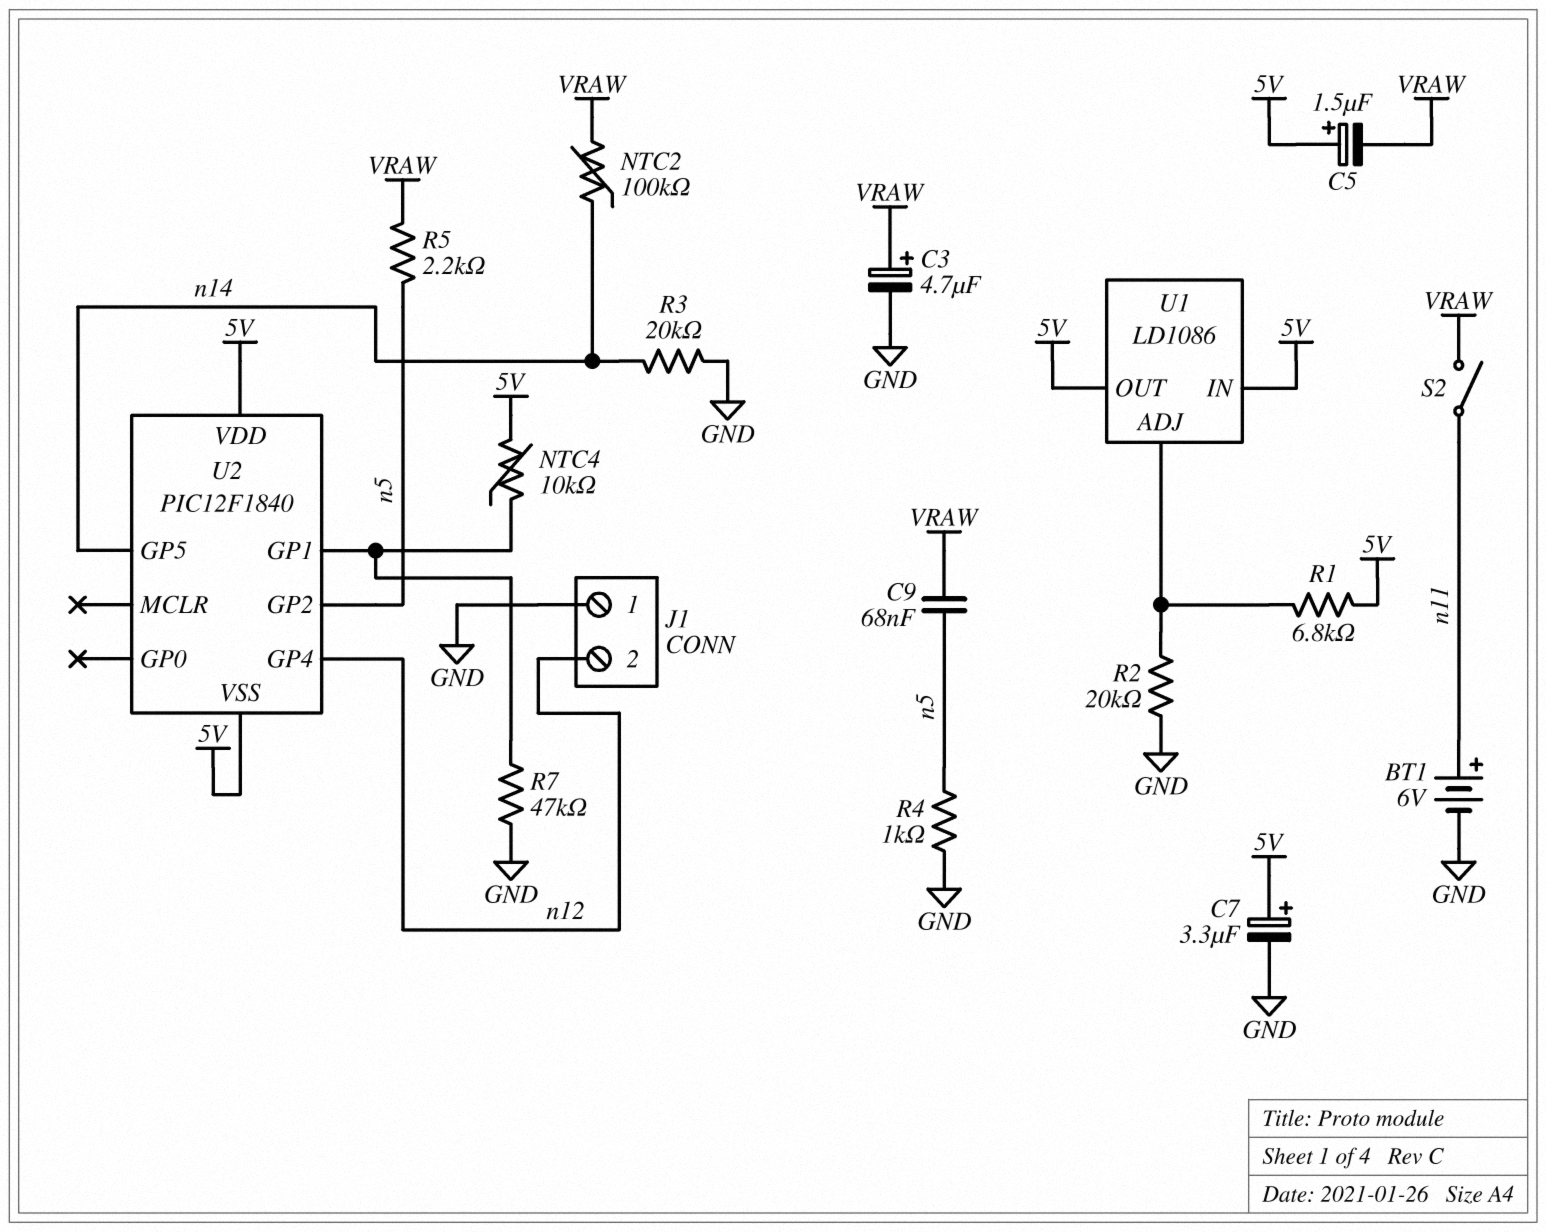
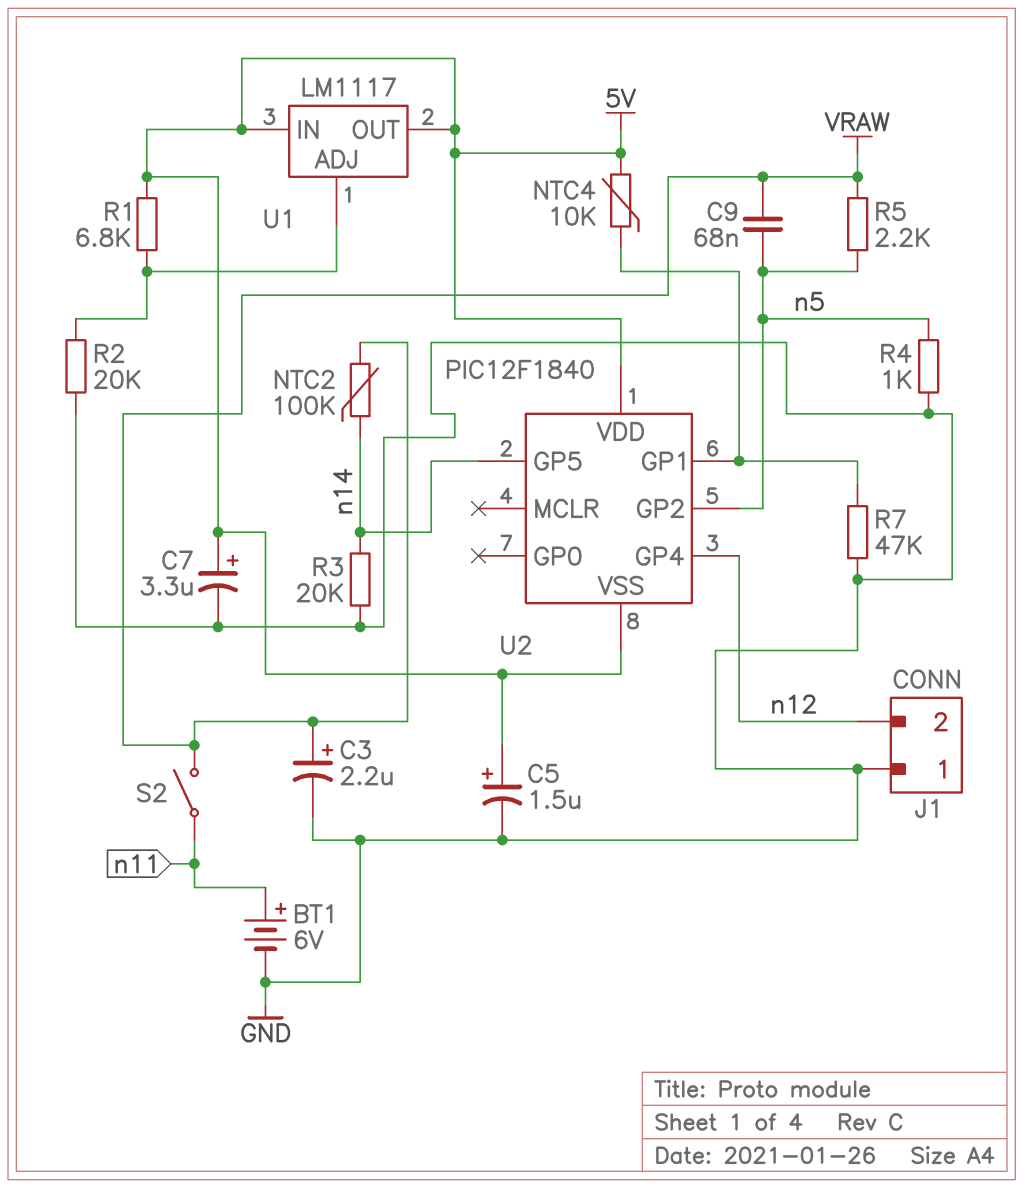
C3: 4.7uF (plus VRAW, minus GND) -> 2.2uF (plus VRAW, minus GND)
C5: 1.5uF (plus 5V, minus VRAW) -> 1.5uF (plus 5V, minus GND)
U1: LD1086 -> LM1117

